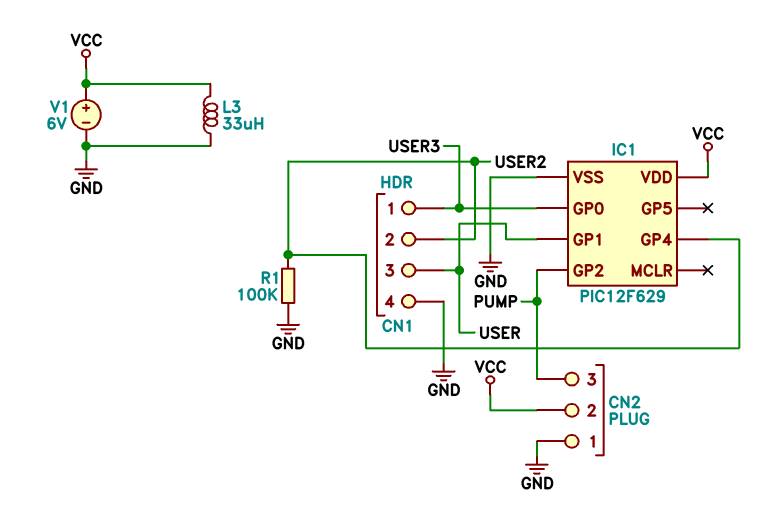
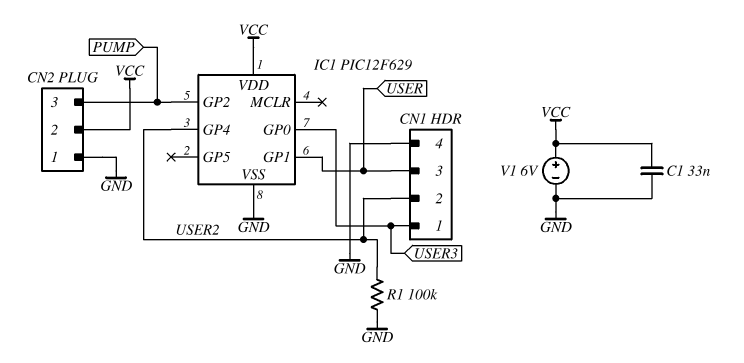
C1: none -> 33nF (GND, VCC)
L3: 33uH (GND, VCC) -> none

